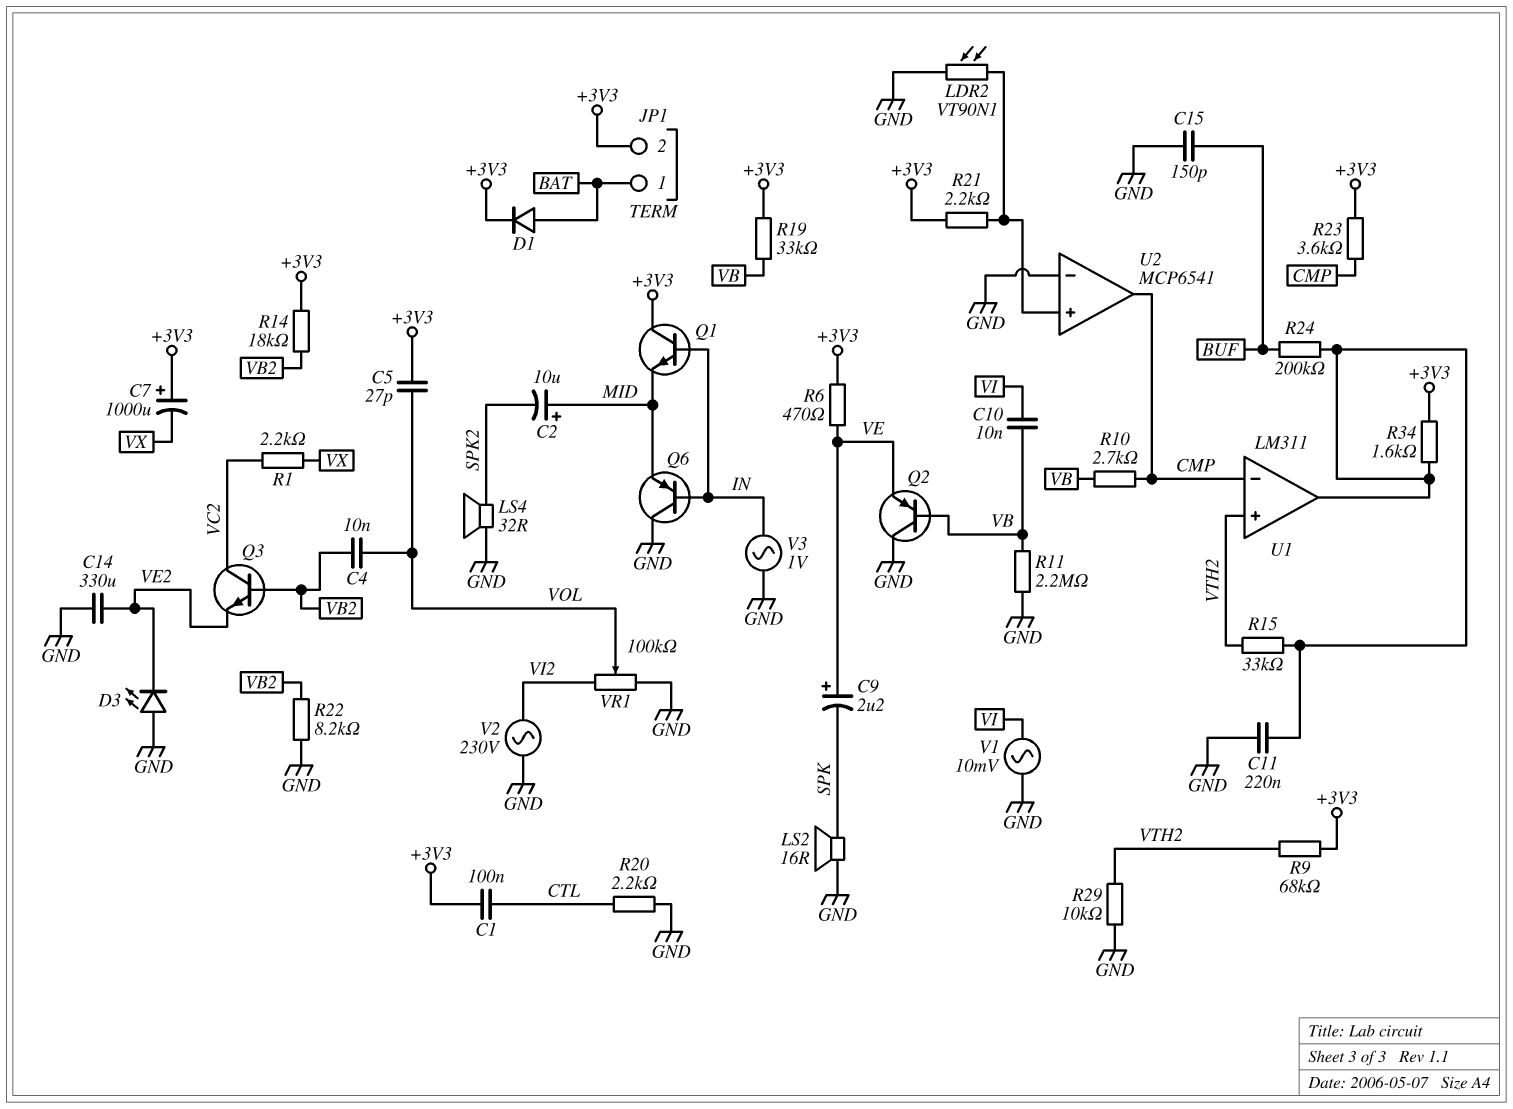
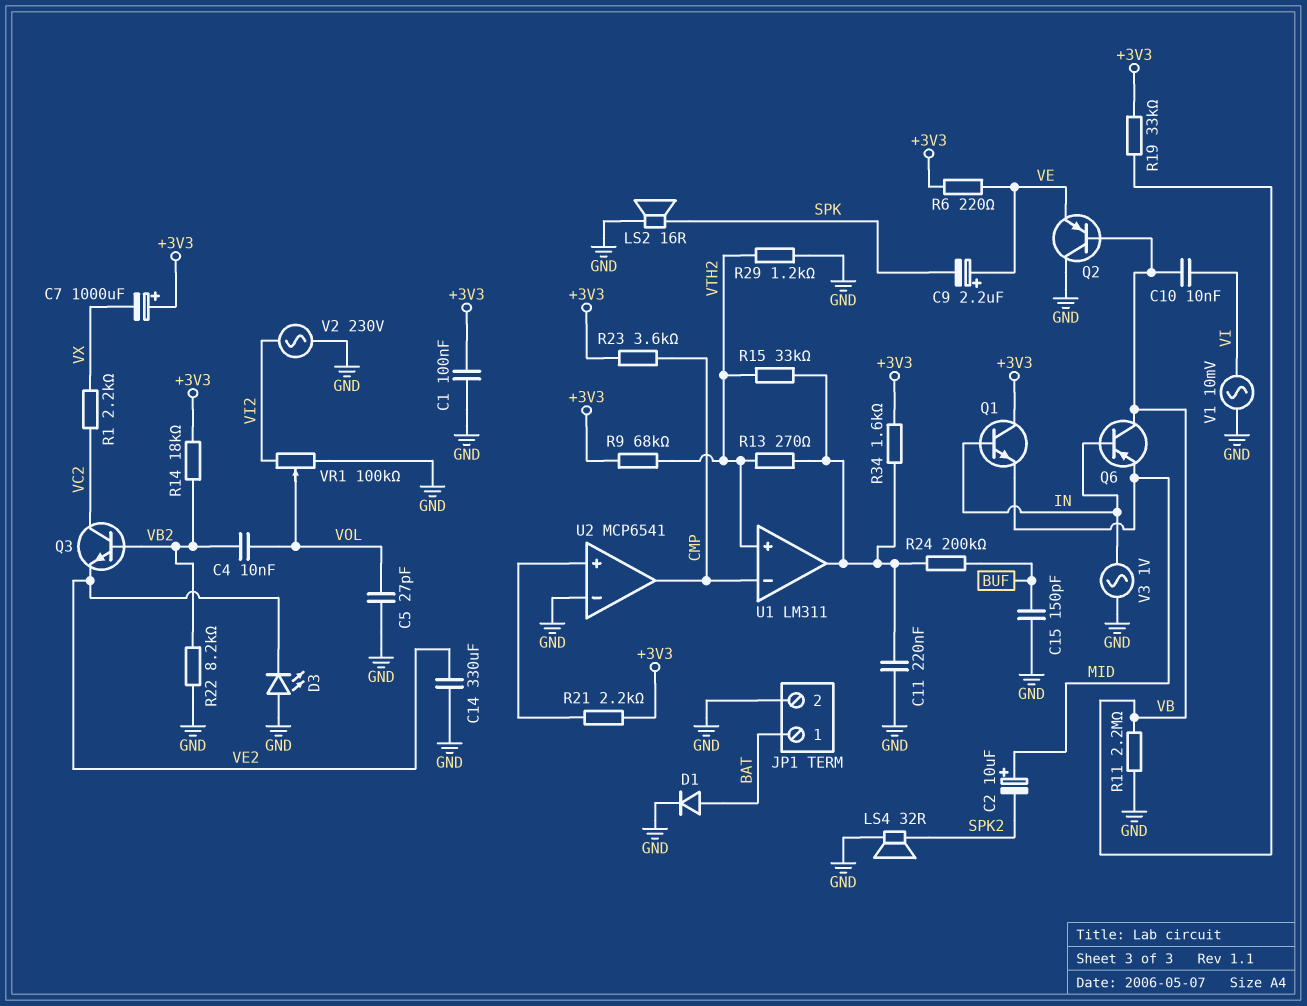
C1: 100nF (+3V3, CTL) -> 100nF (+3V3, GND)
C5: 27pF (+3V3, VOL) -> 27pF (GND, VOL)
D1: diode (A BAT, K +3V3) -> diode (A BAT, K GND)
JP1 pin 2: +3V3 -> GND
LDR2: VT90N1 (GND, U2/in+) -> none
Q6: PNP (B IN, C GND, E MID) -> PNP (B IN, C VB, E MID)
R6: 470 (+3V3, VE) -> 220 (+3V3, VE)
R10: 2.7k (CMP, VB) -> none
R13: none -> 270 (U1/out, VTH2)
R20: 2.2k (CTL, GND) -> none
R29: 10k (GND, VTH2) -> 1.2k (GND, VTH2)

